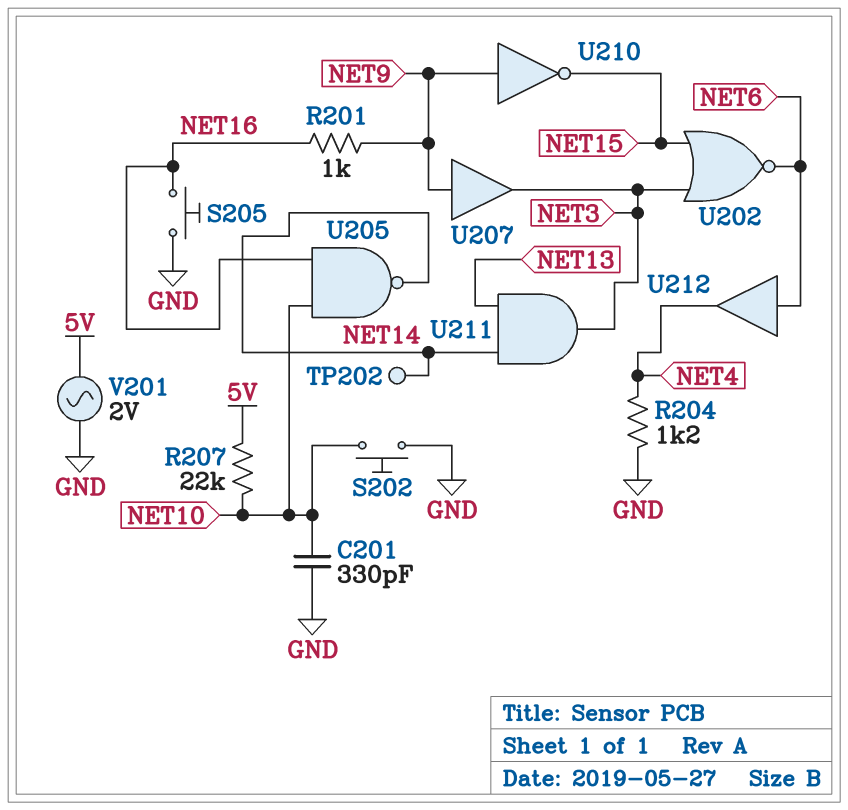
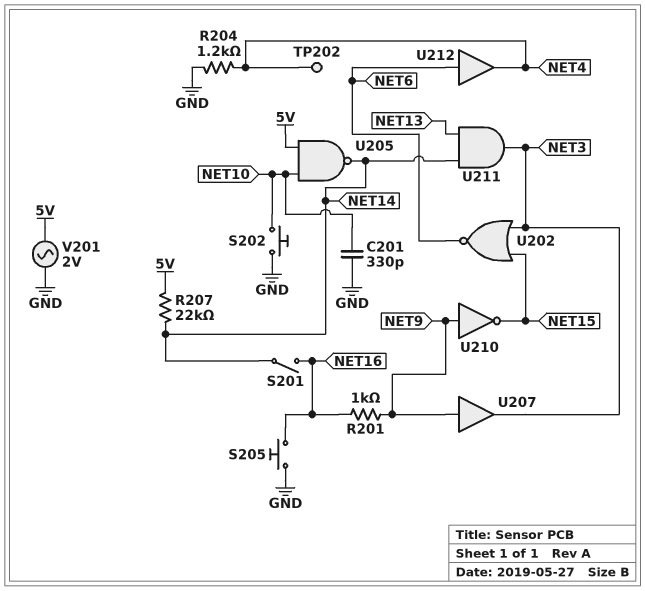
R207: 22k (5V, NET10) -> 22k (5V, NET14)
S201: none -> switch (NET14, NET16)
TP202: test point (NET14) -> test point (NET4)
U205: NAND (in NET10, in NET16, out NET14) -> NAND (in 5V, in NET10, out NET14)

